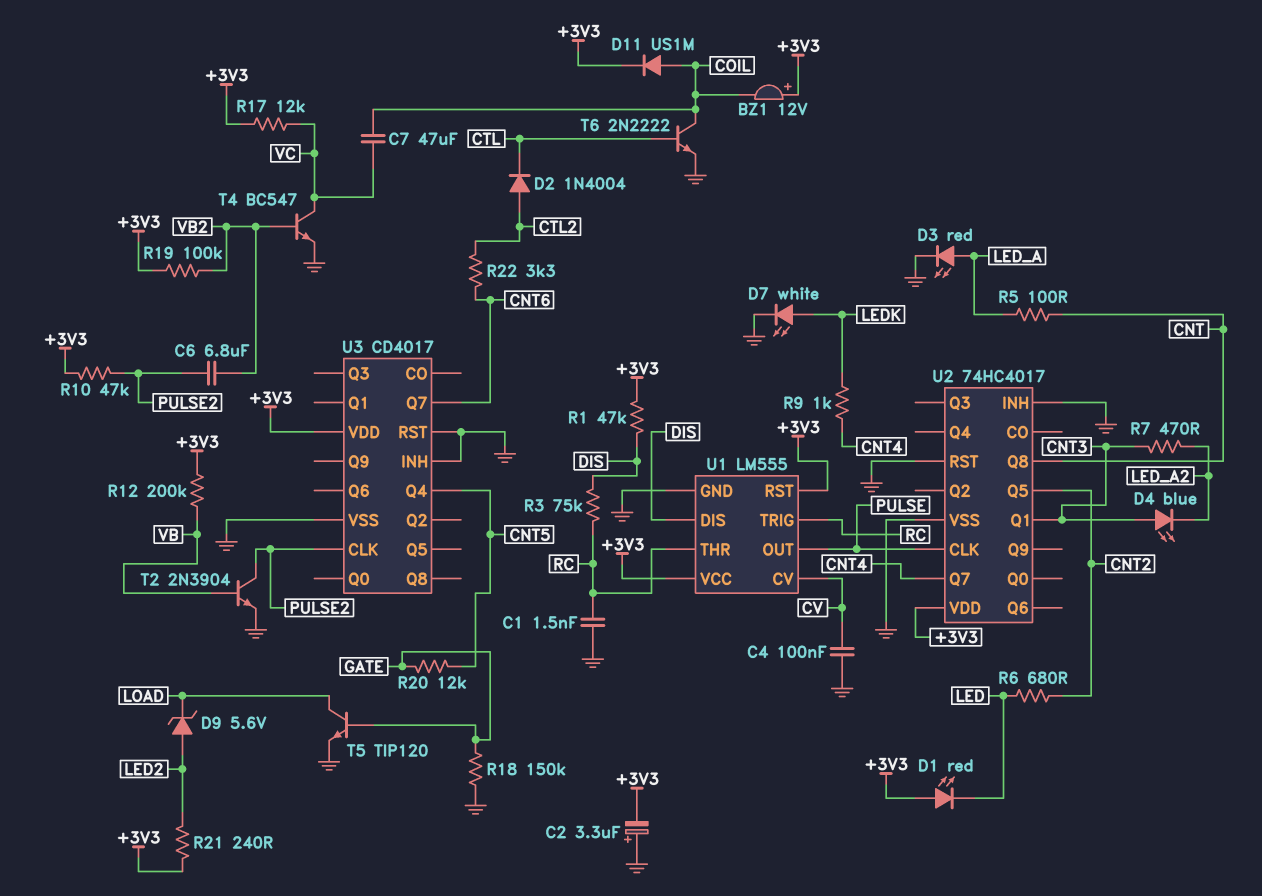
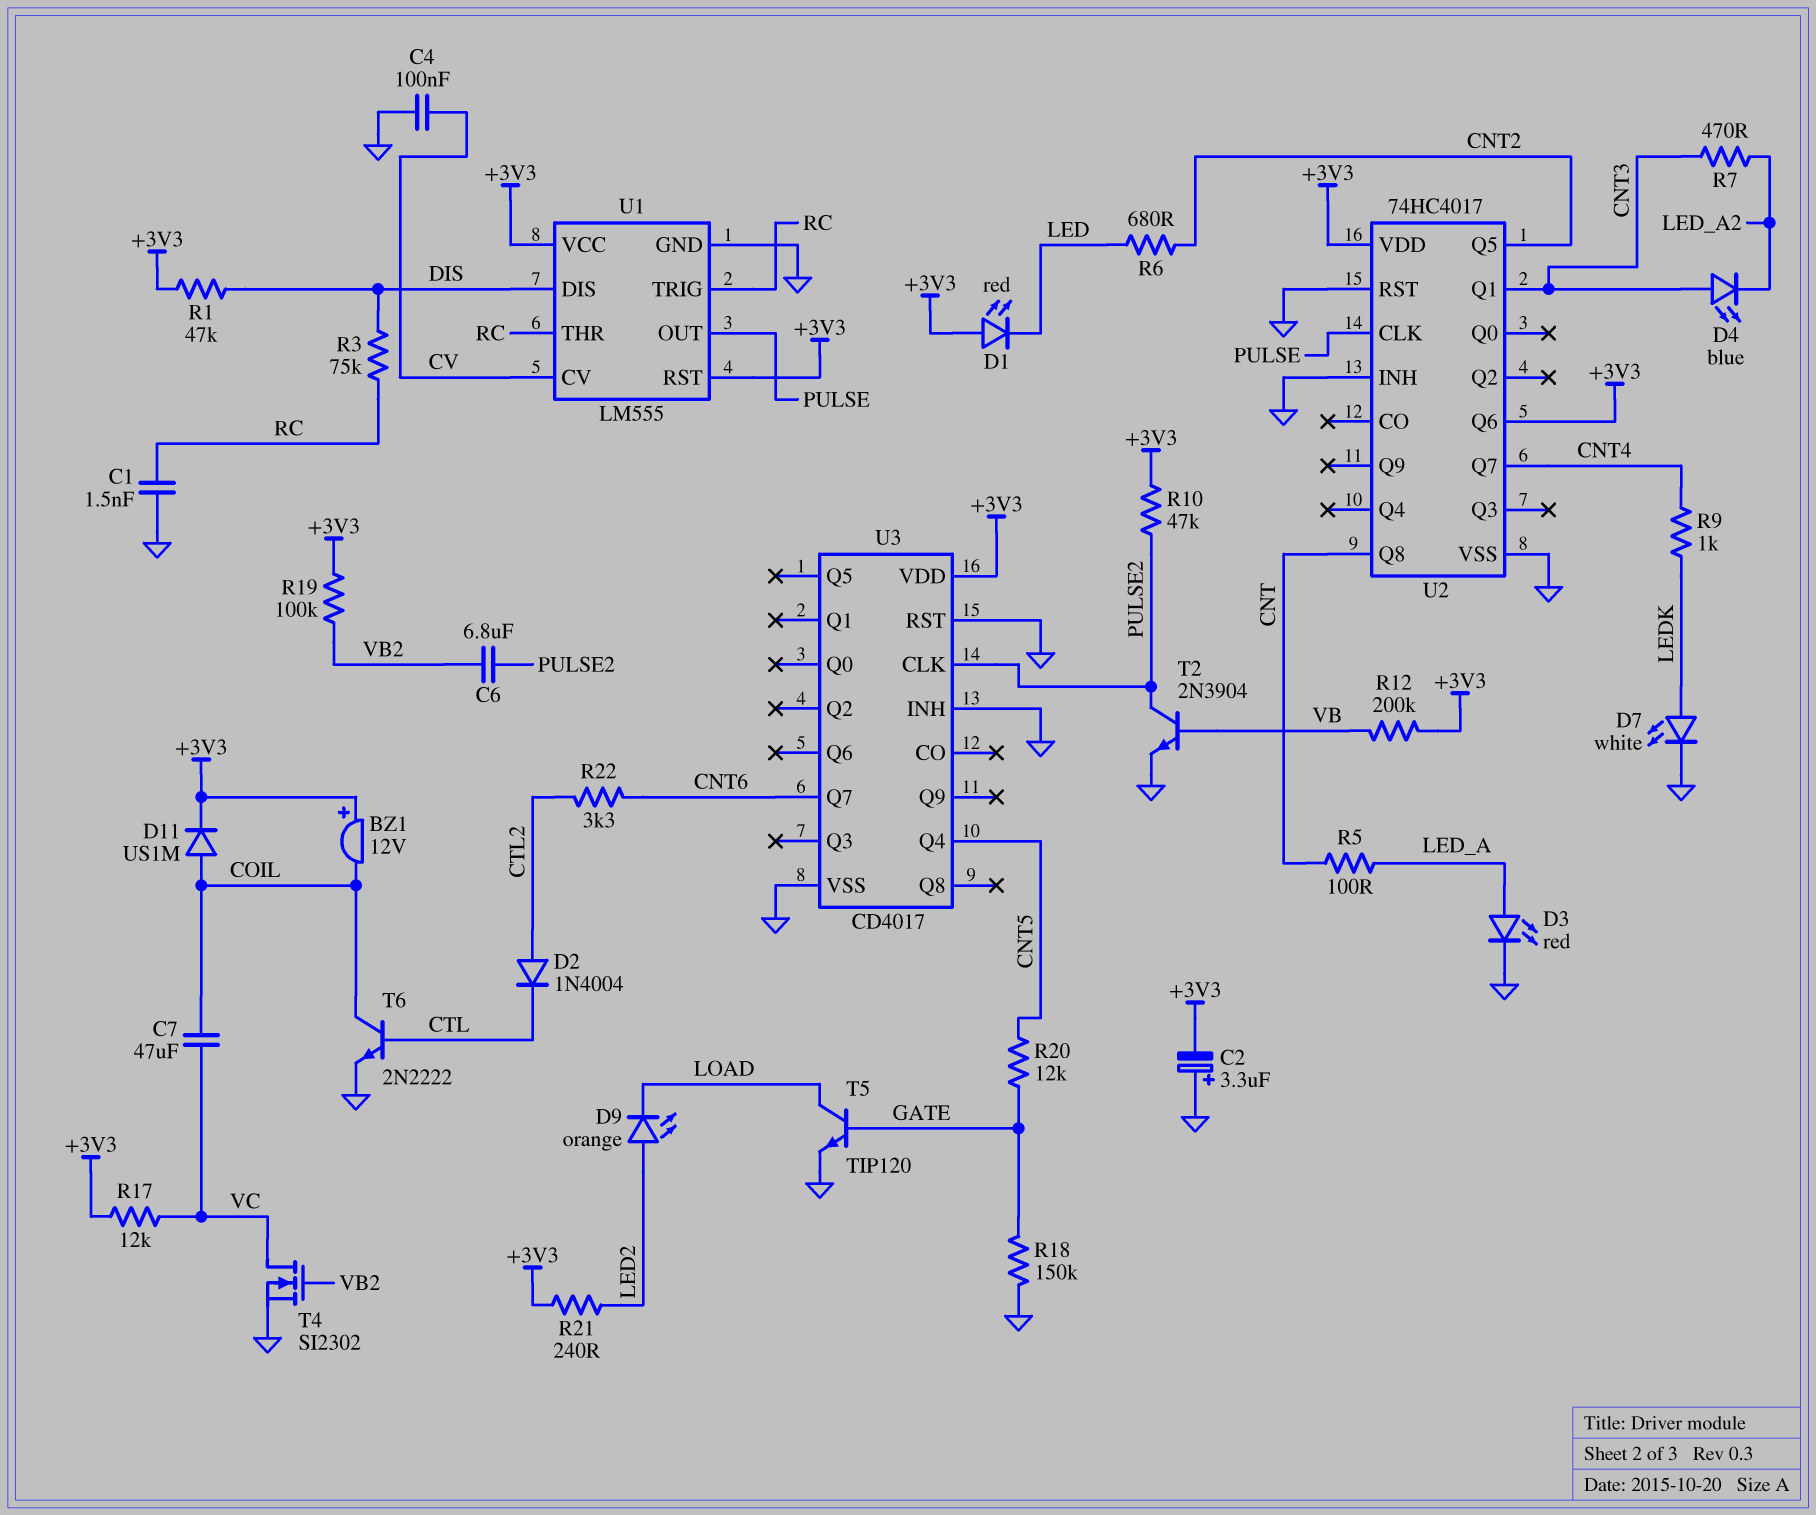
D9: zener 5.6V (A LED2, K LOAD) -> LED orange (A LED2, K LOAD)
T4: NPN BC547 (B VB2, C VC, E GND) -> NMOS SI2302 (G VB2, D VC, S GND)
U2 pin Q6: none -> +3V3

